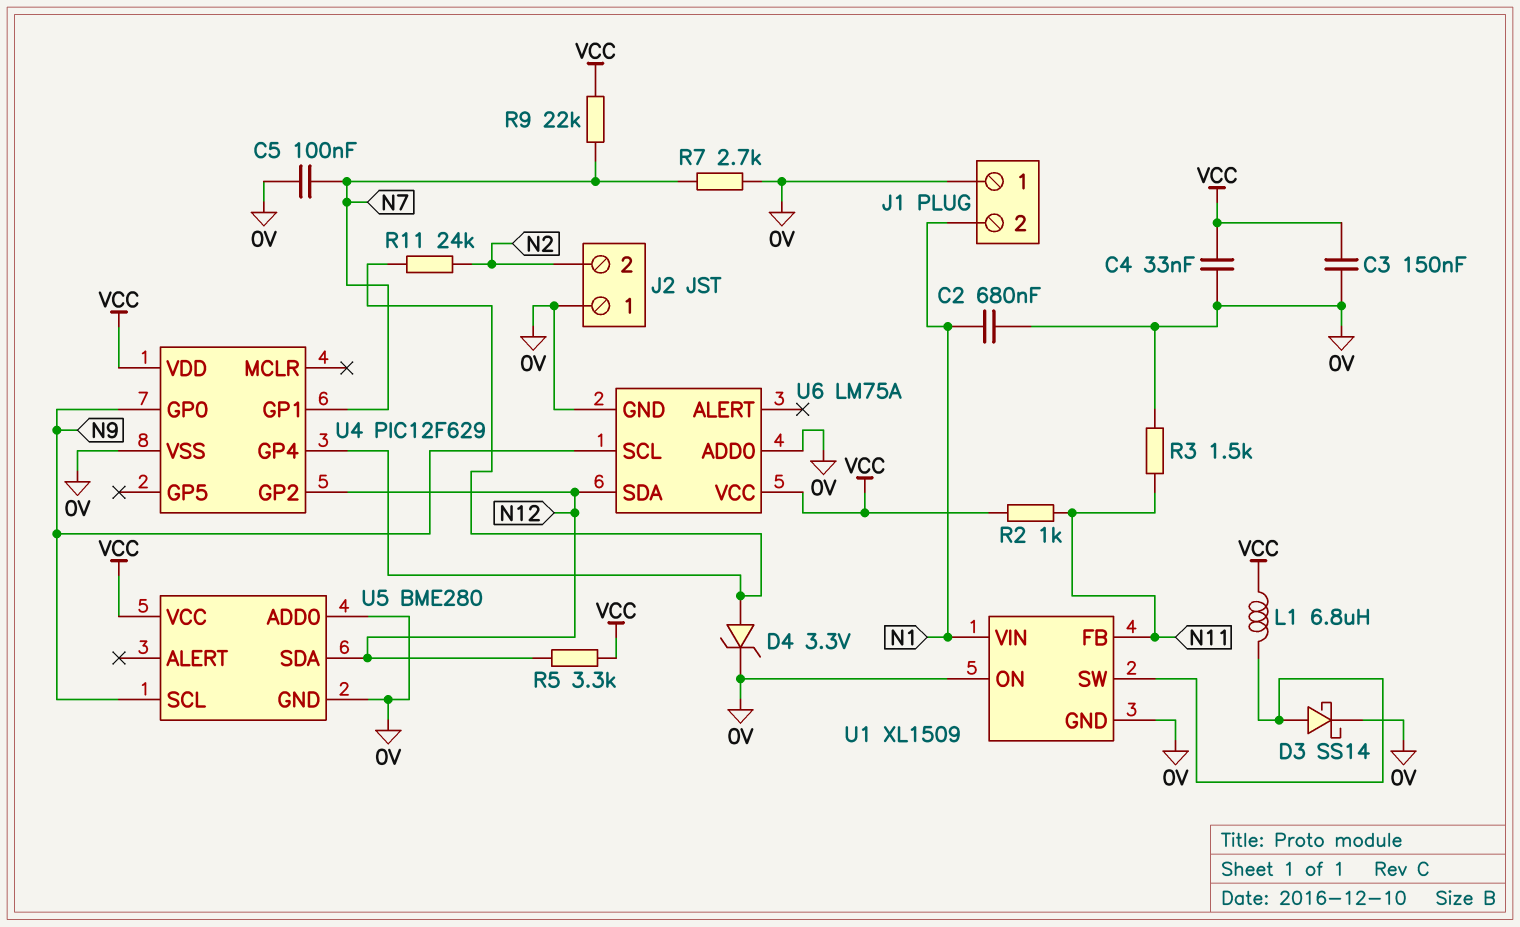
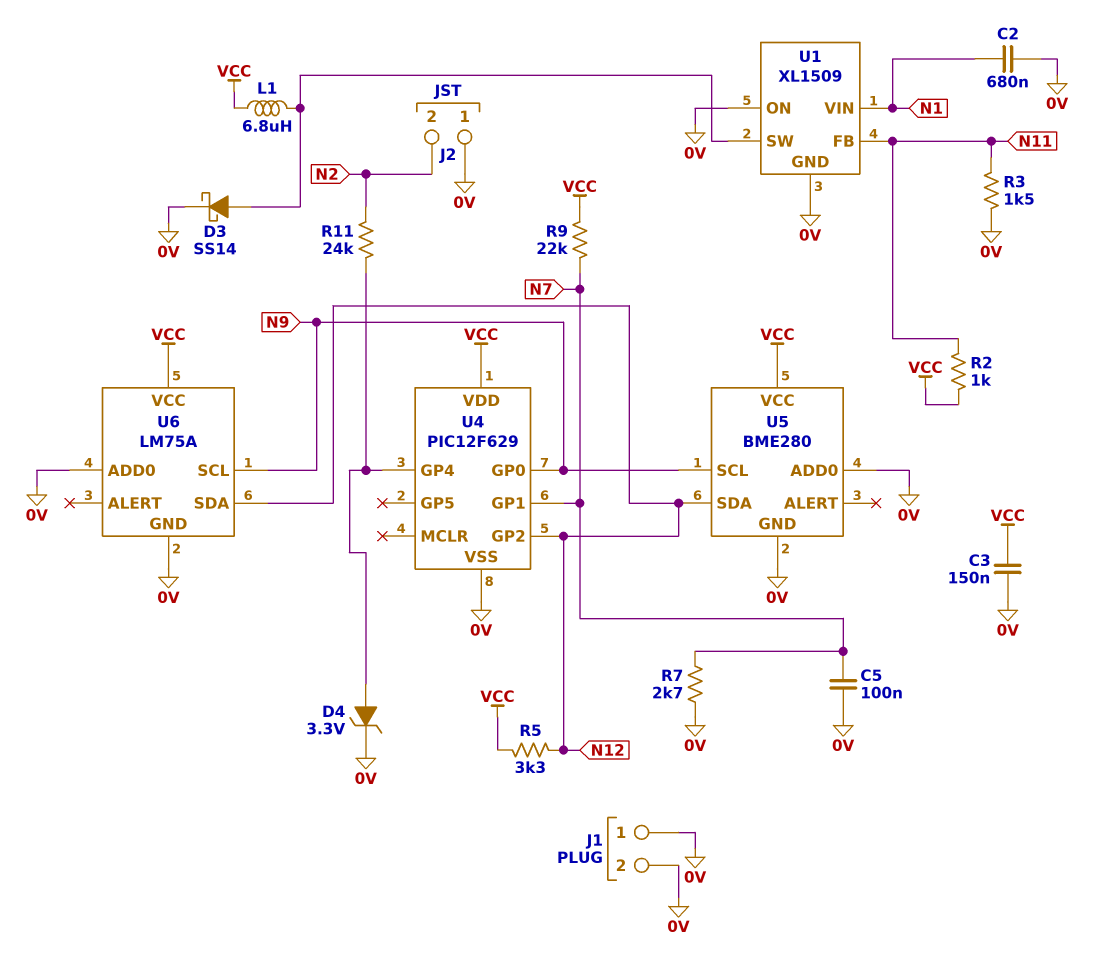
C4: 33nF (0V, VCC) -> none
J1 pin 2: N1 -> 0V

